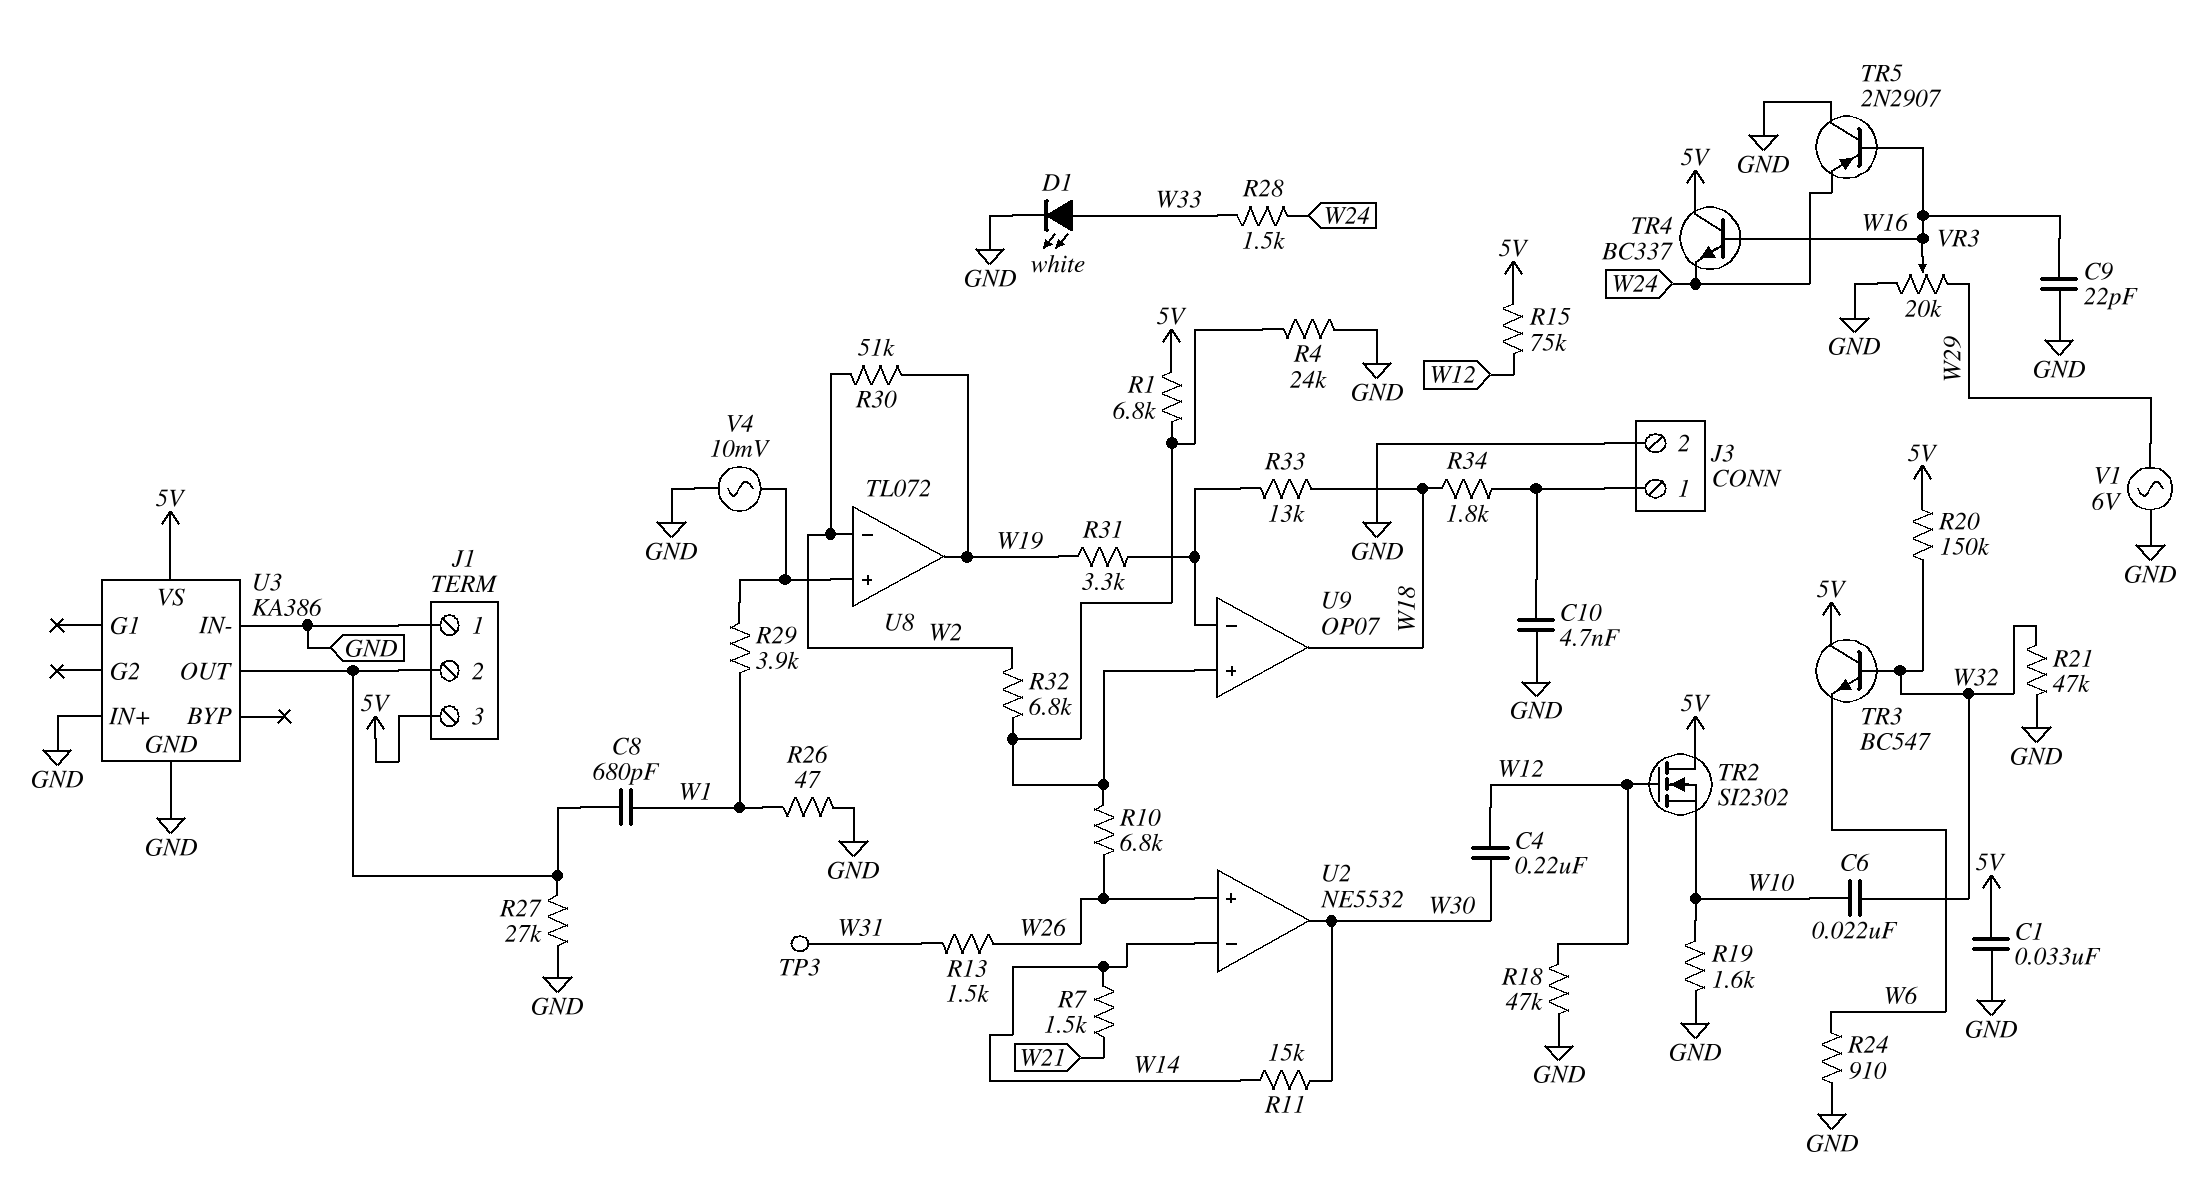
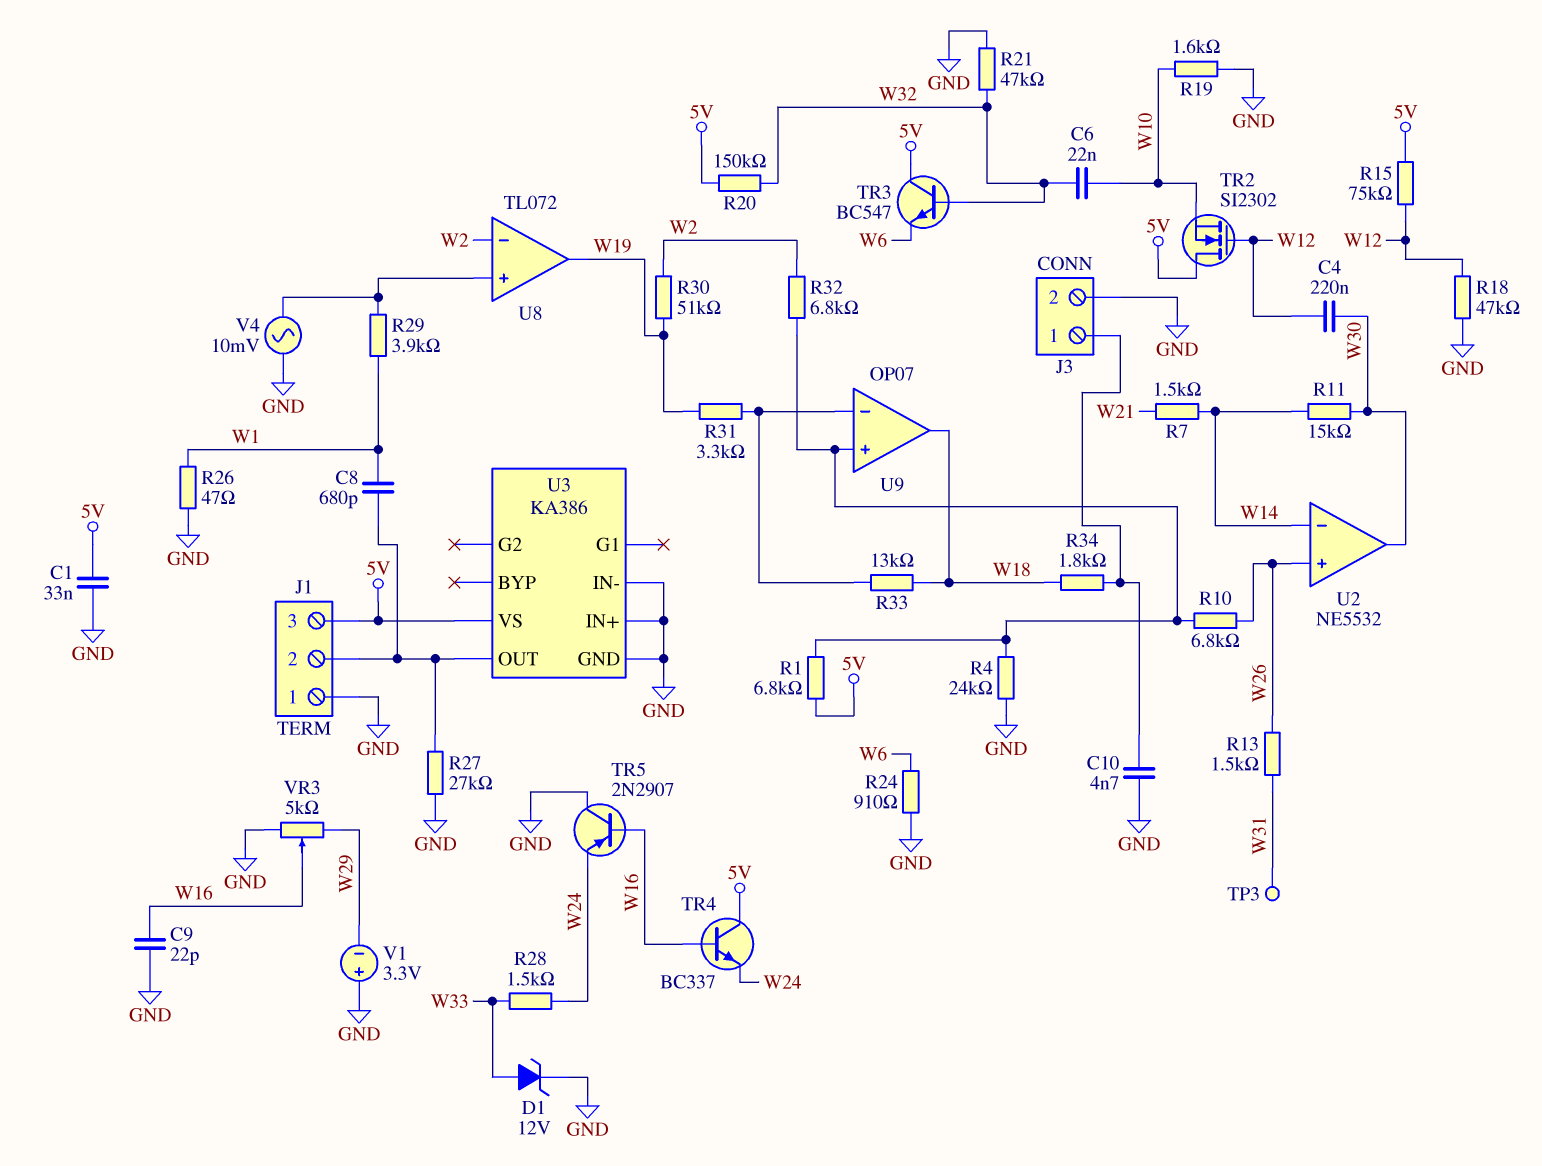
D1: LED white (A W33, K GND) -> zener 12V (A W33, K GND)
V1: AC 6V (GND, W29) -> 3.3V (plus GND, minus W29)
VR3: 20k (GND, W29, wiper W16) -> 5k (GND, W29, wiper W16)

